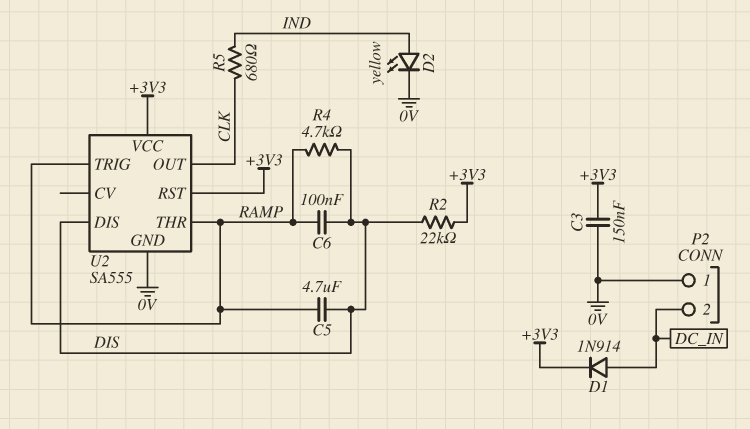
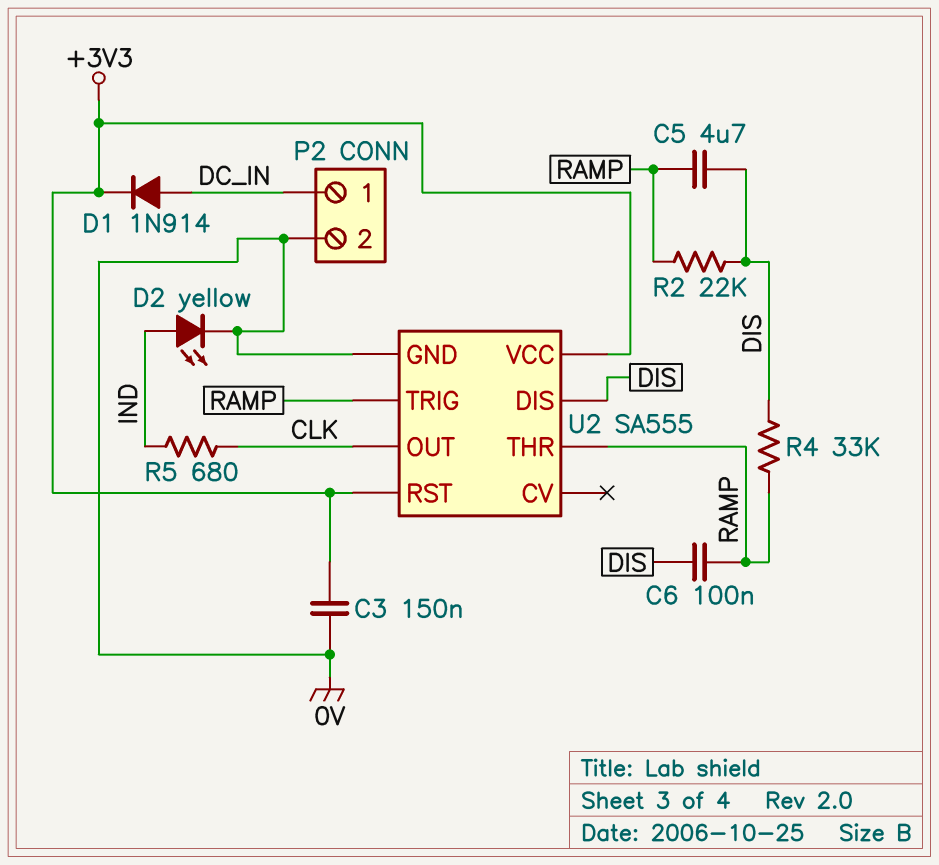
P2 pin 1: 0V -> DC_IN
P2 pin 2: DC_IN -> 0V
R2: 22k (+3V3, DIS) -> 22k (DIS, RAMP)
R4: 4.7k (DIS, RAMP) -> 33k (DIS, RAMP)

